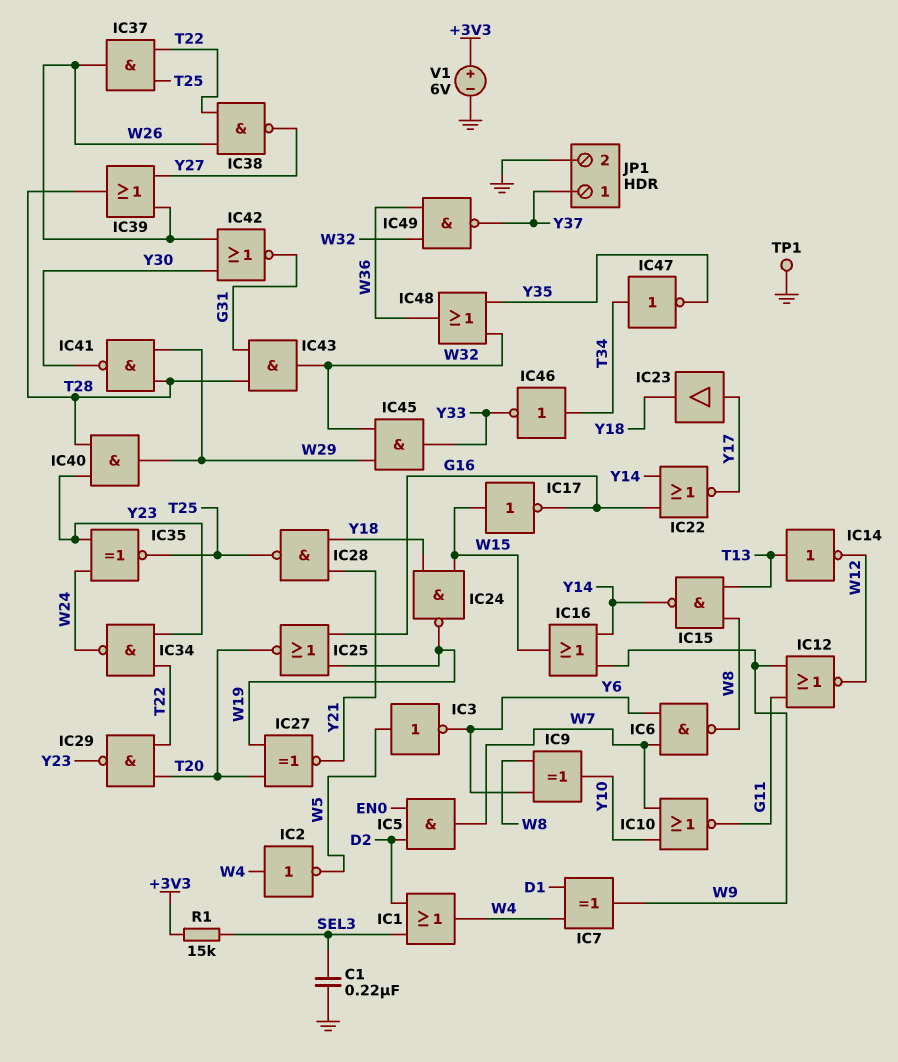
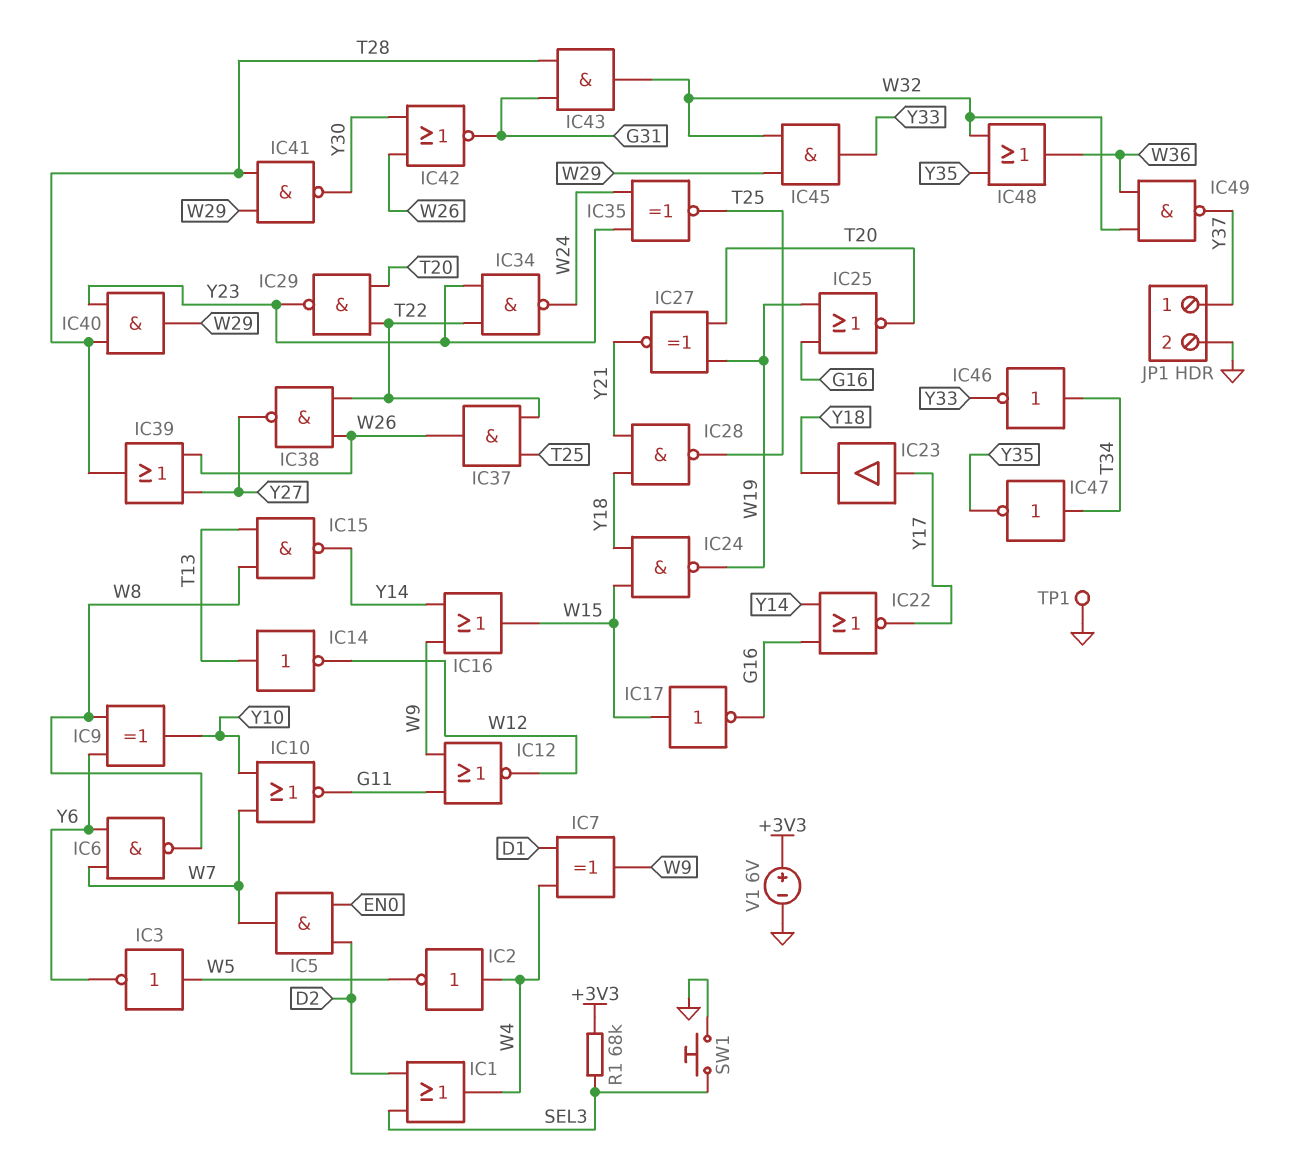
C1: 220nF (GND, SEL3) -> none
R1: 15k (+3V3, SEL3) -> 68k (+3V3, SEL3)
SW1: none -> button (GND, SEL3)

